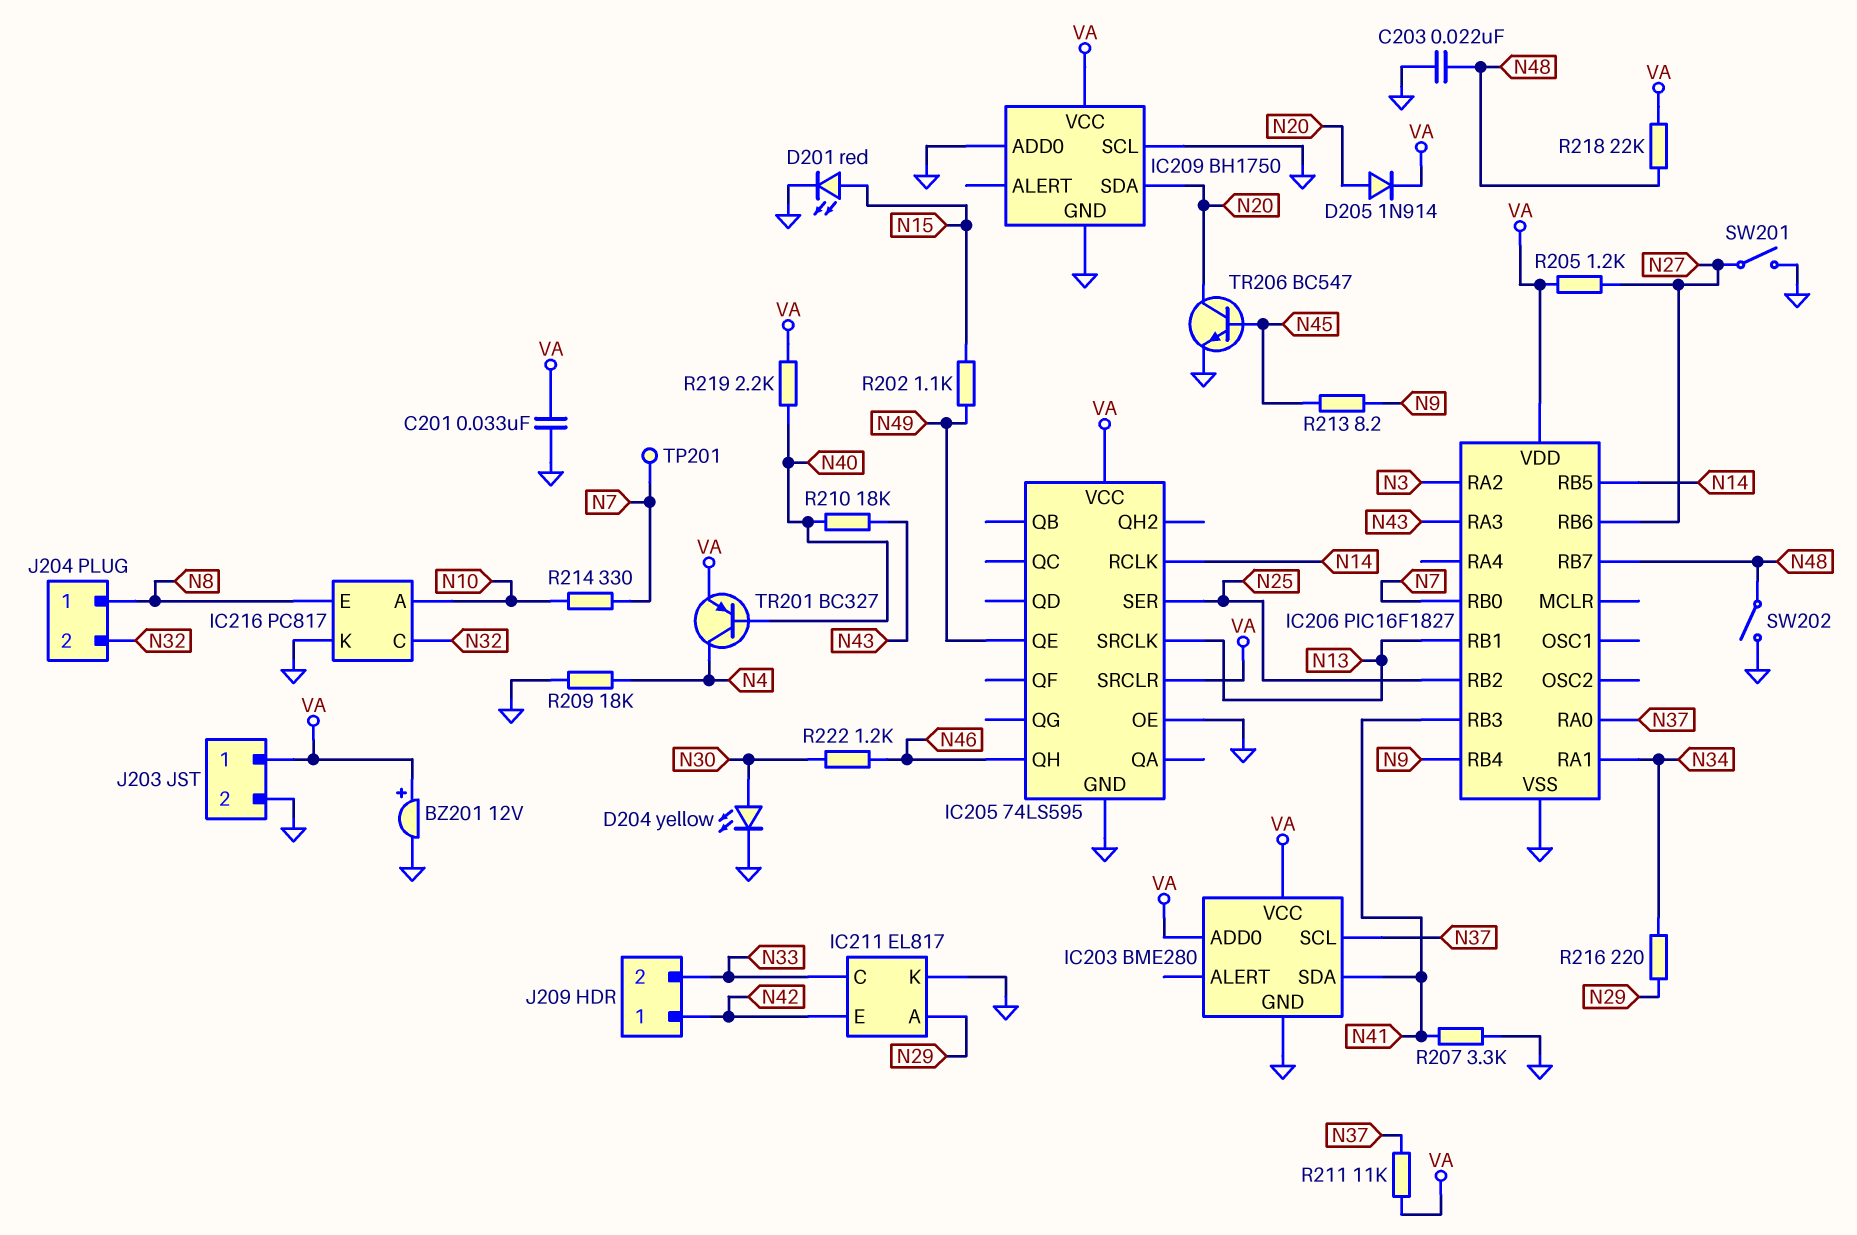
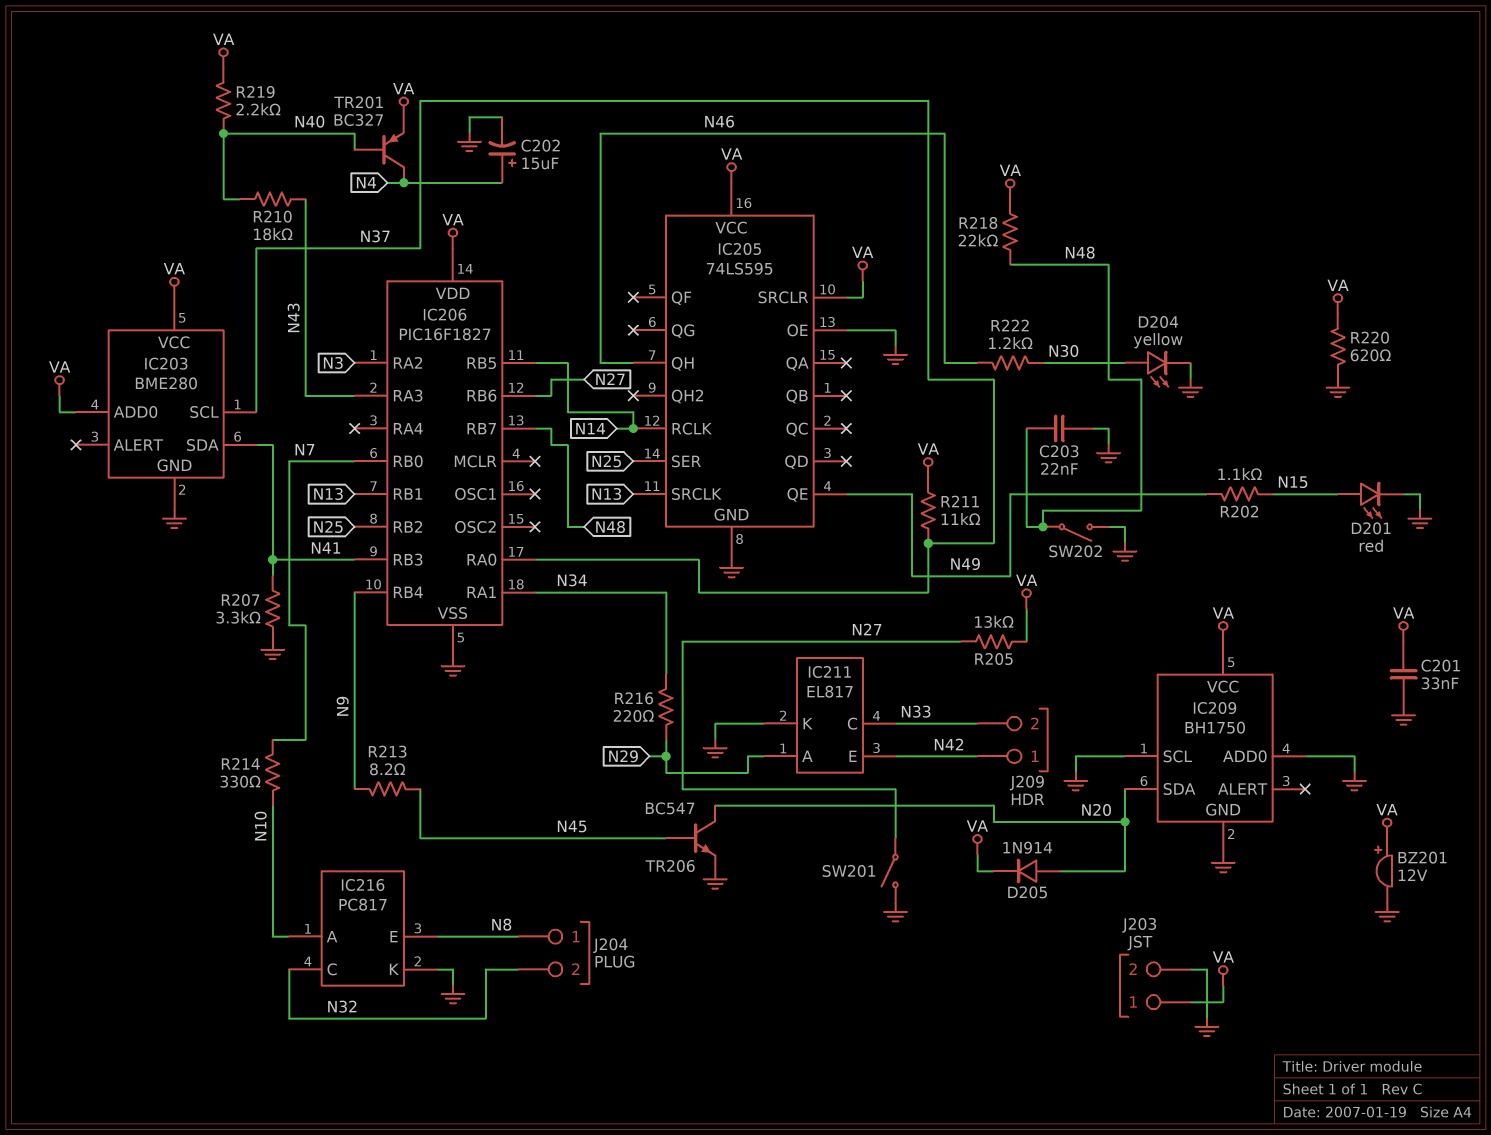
C202: none -> 15uF (plus N4, minus GND)
R205: 1.2k (N27, VA) -> 13k (N27, VA)
R209: 18k (GND, N4) -> none
R220: none -> 620 (GND, VA)
TP201: test point (N7) -> none

